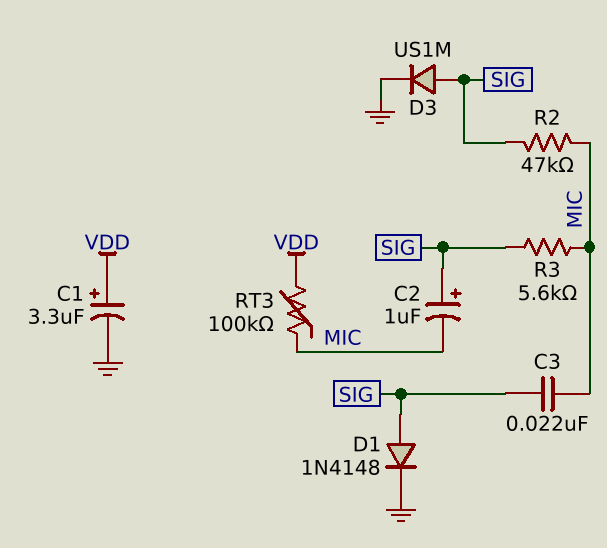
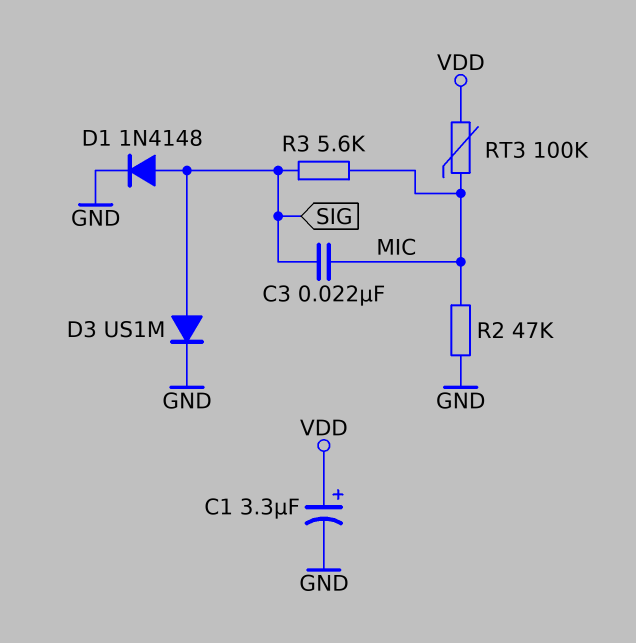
C2: 1uF (plus SIG, minus MIC) -> none
R2: 47k (MIC, SIG) -> 47k (GND, MIC)

